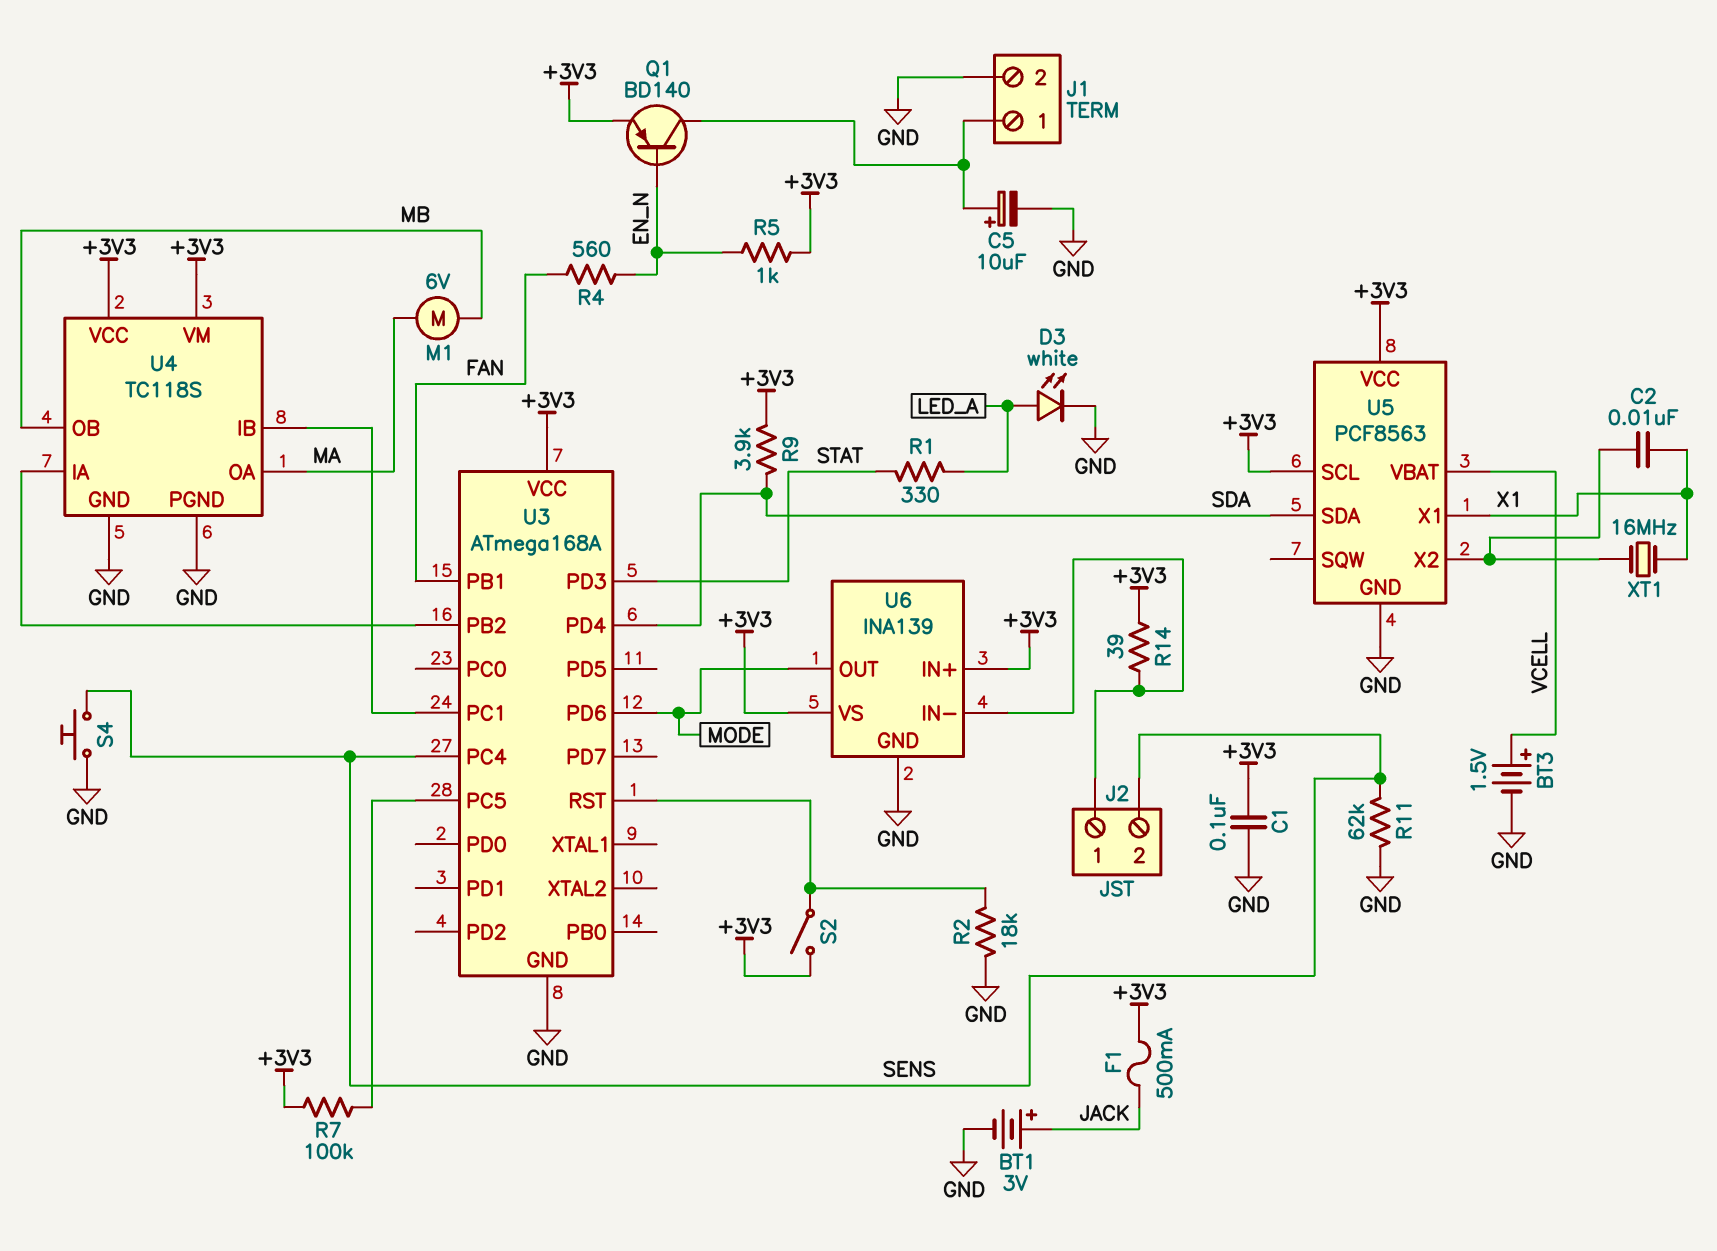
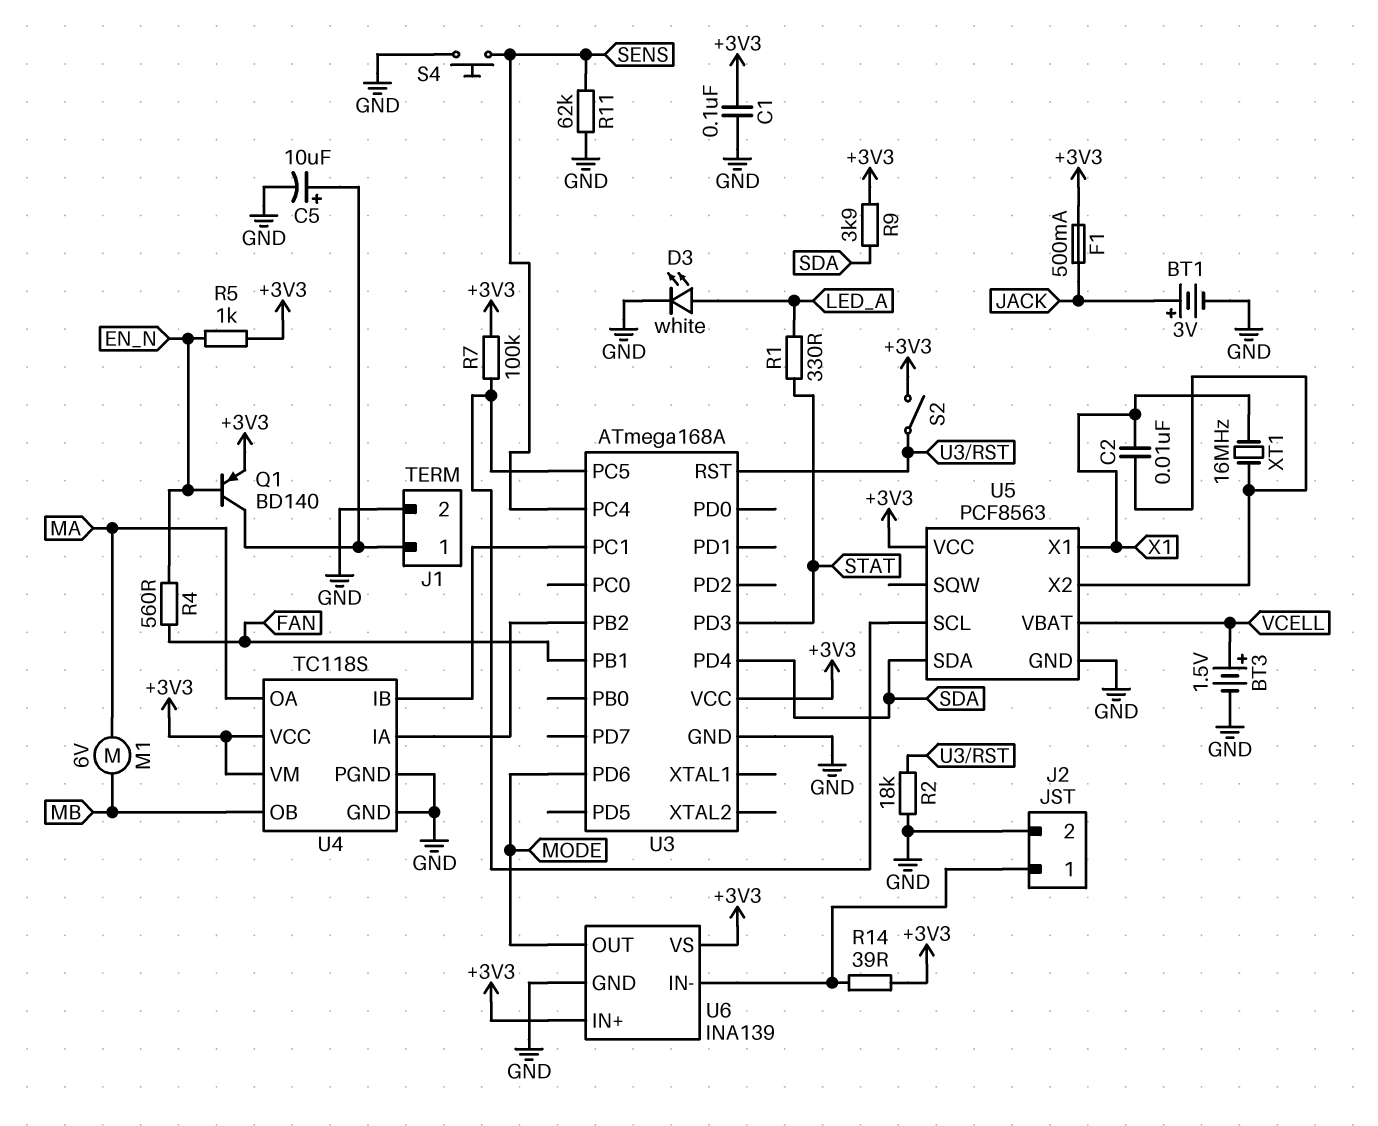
J2 pin 2: SENS -> GND
U5 pin SCL: +3V3 -> U3/PC5

